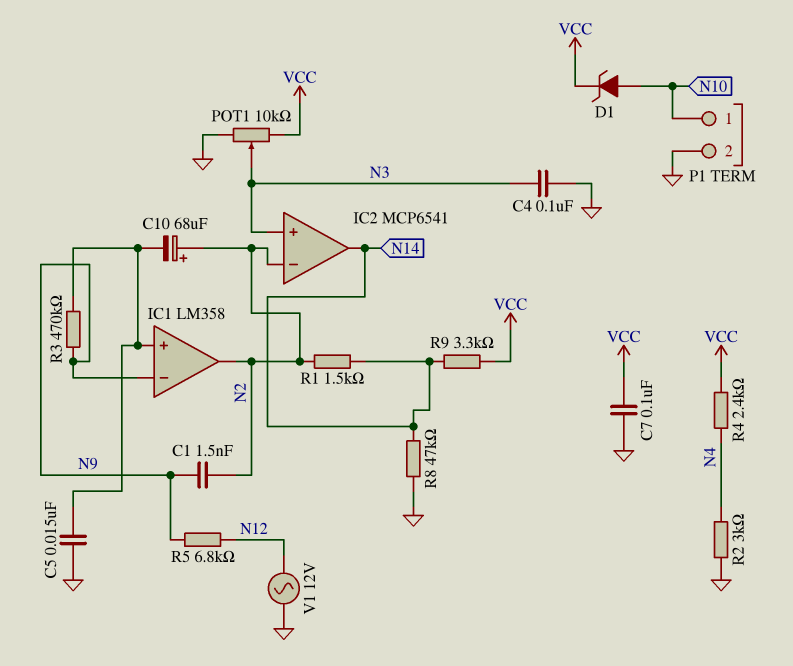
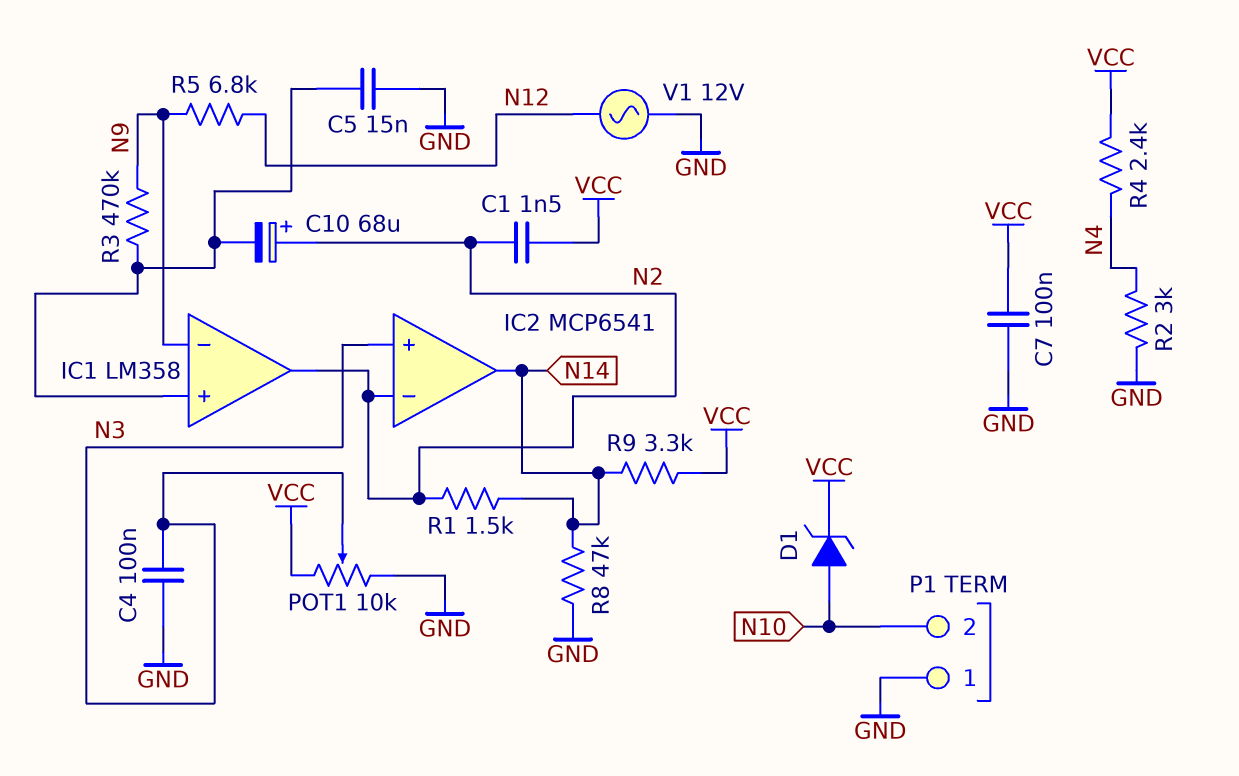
C1: 1.5nF (N2, N9) -> 1.5nF (N2, VCC)
P1 pin 1: N10 -> GND
P1 pin 2: GND -> N10

